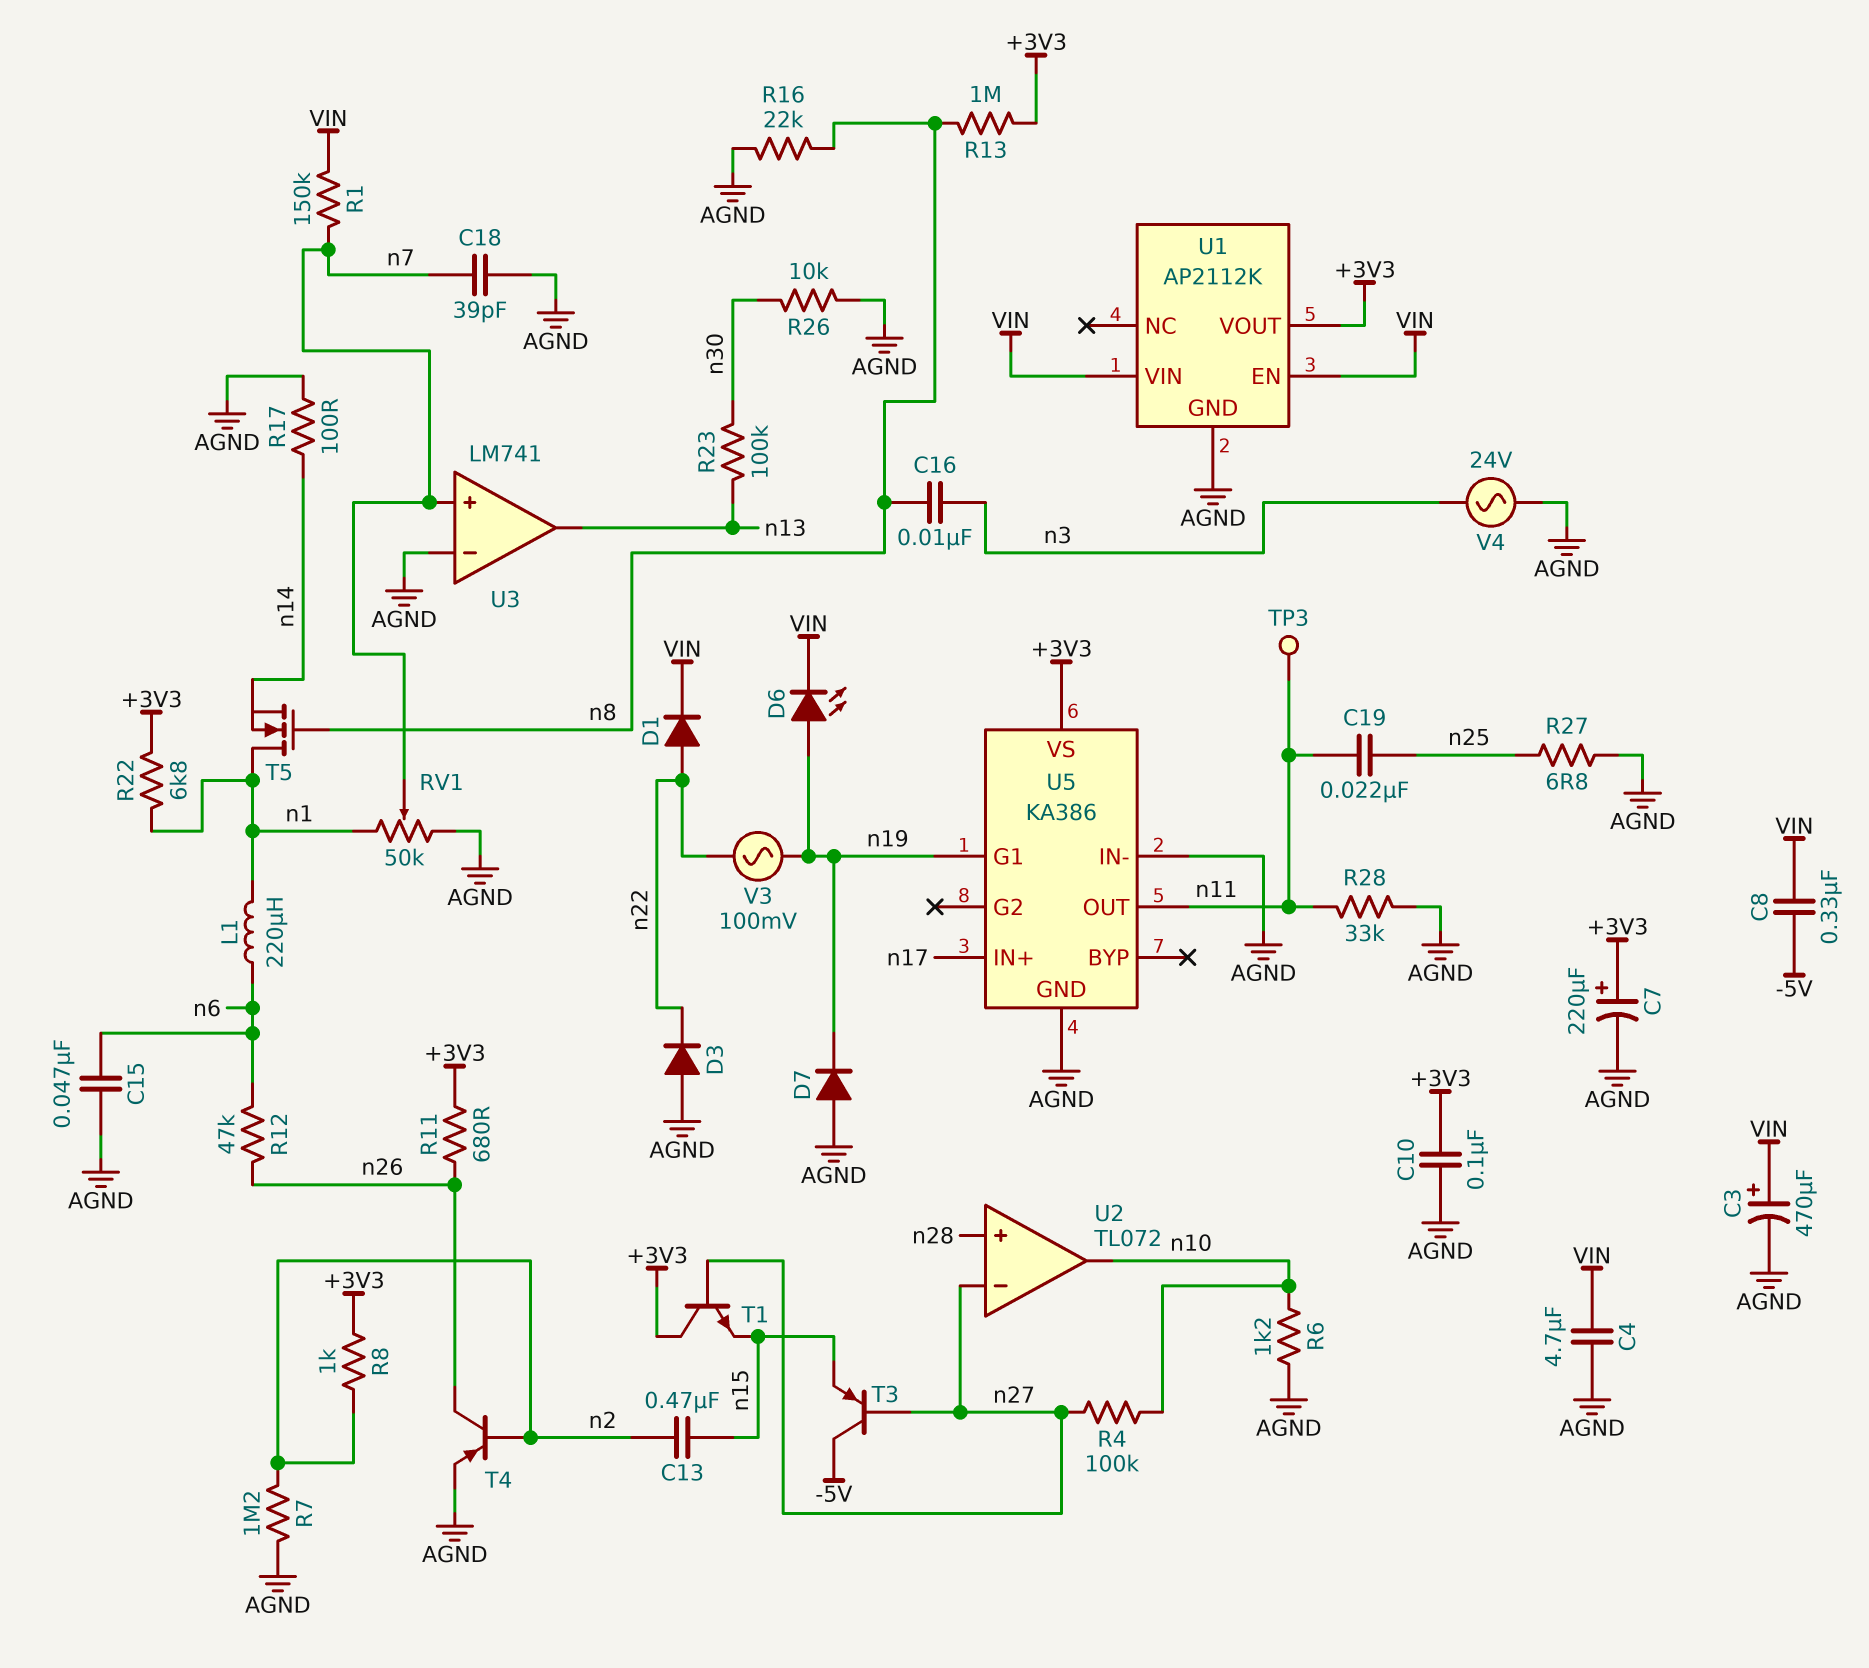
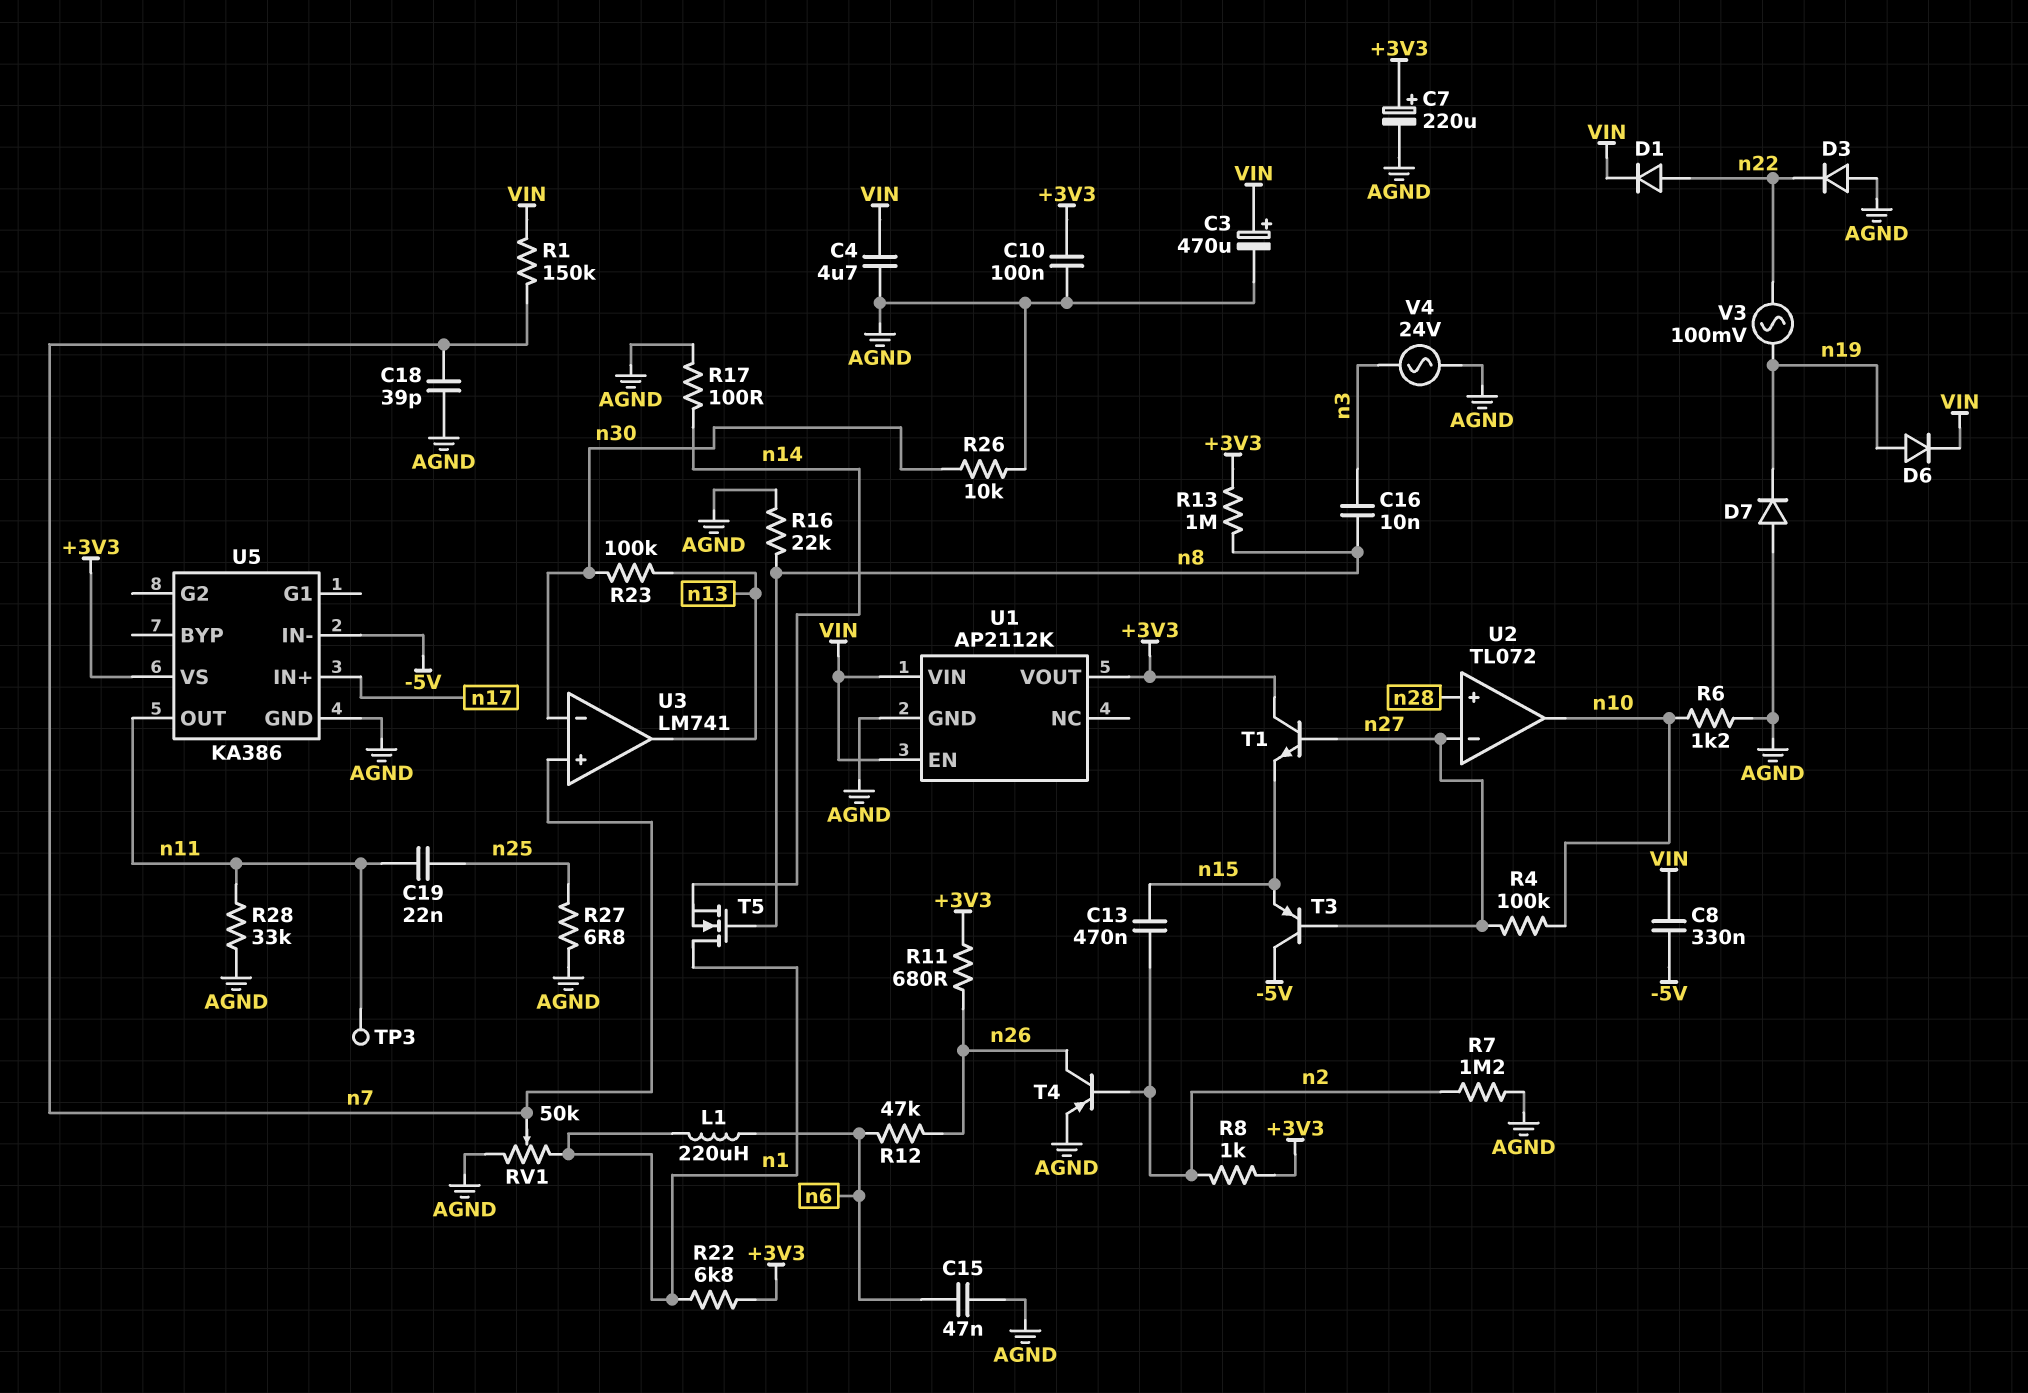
D6: LED (A n19, K VIN) -> diode (A n19, K VIN)
U3 pin in-: AGND -> n30
U5 pin G1: n19 -> none
U5 pin IN-: AGND -> -5V

